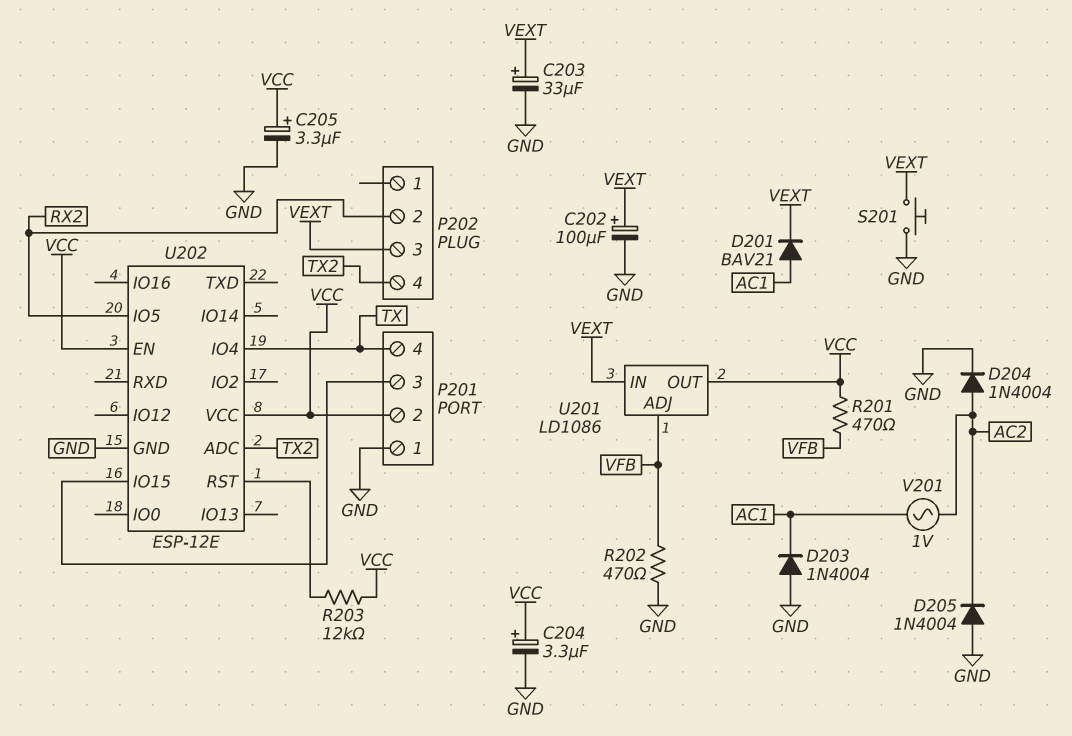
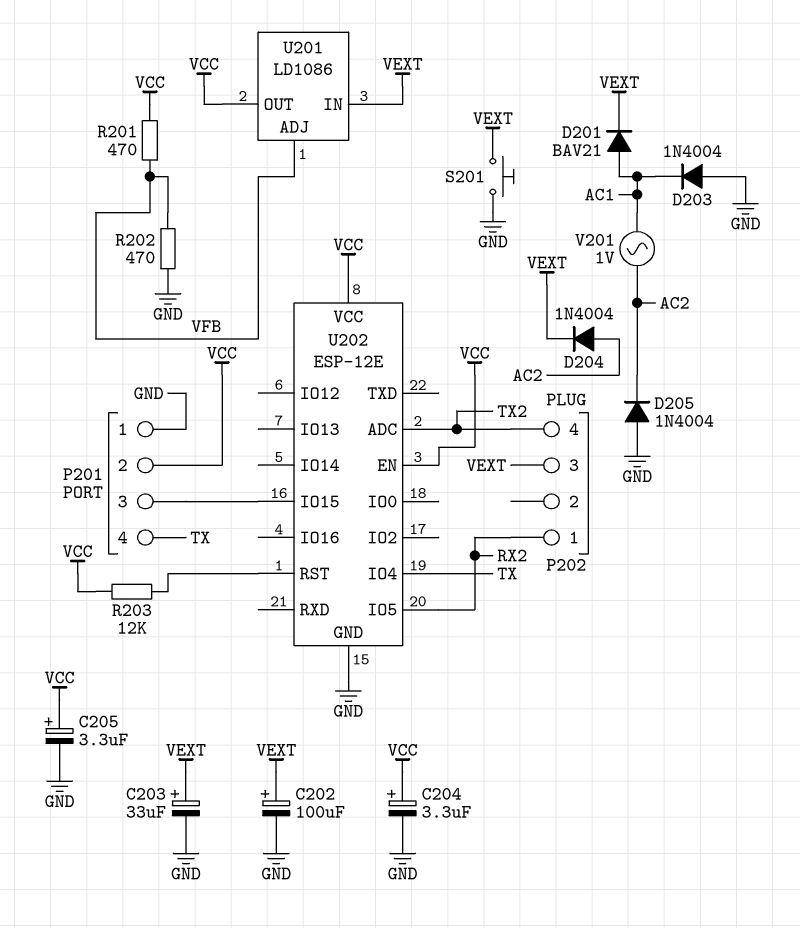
D204: diode 1N4004 (A AC2, K GND) -> diode 1N4004 (A AC2, K VEXT)
P202 pin 1: none -> RX2
P202 pin 2: RX2 -> none

